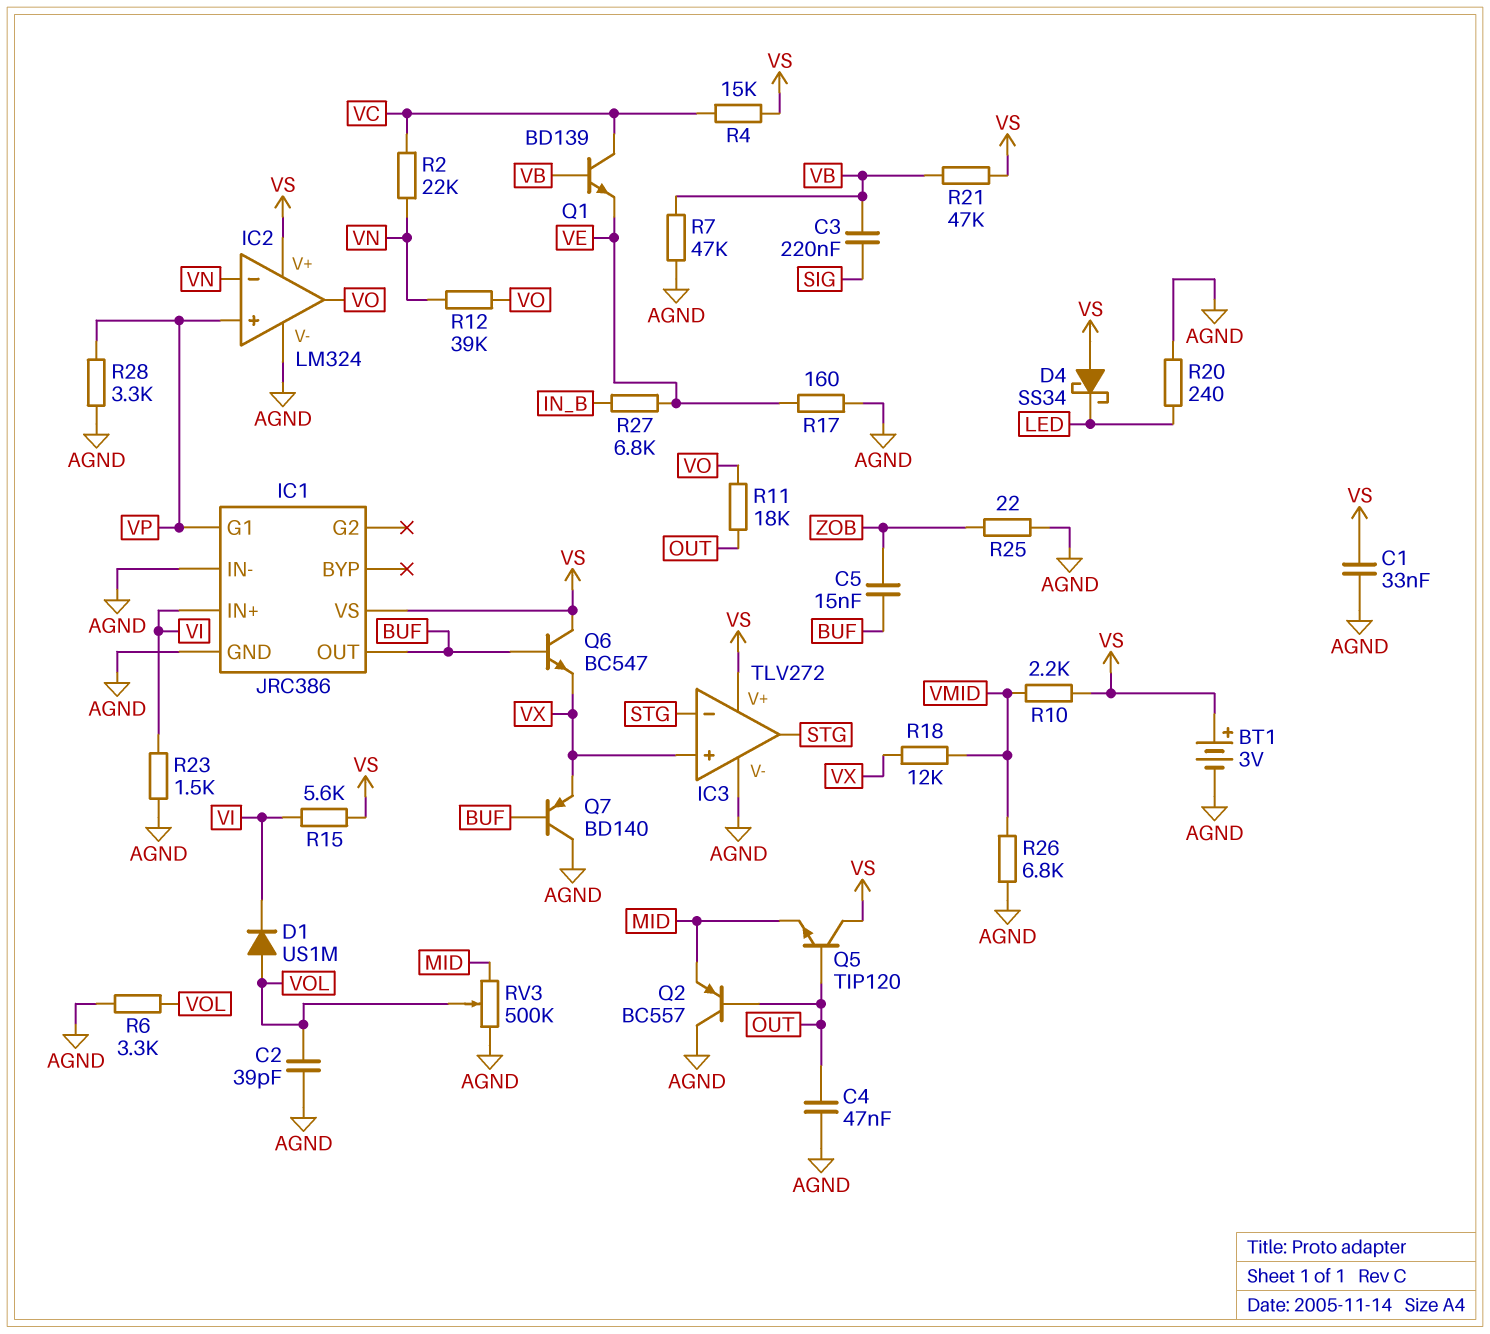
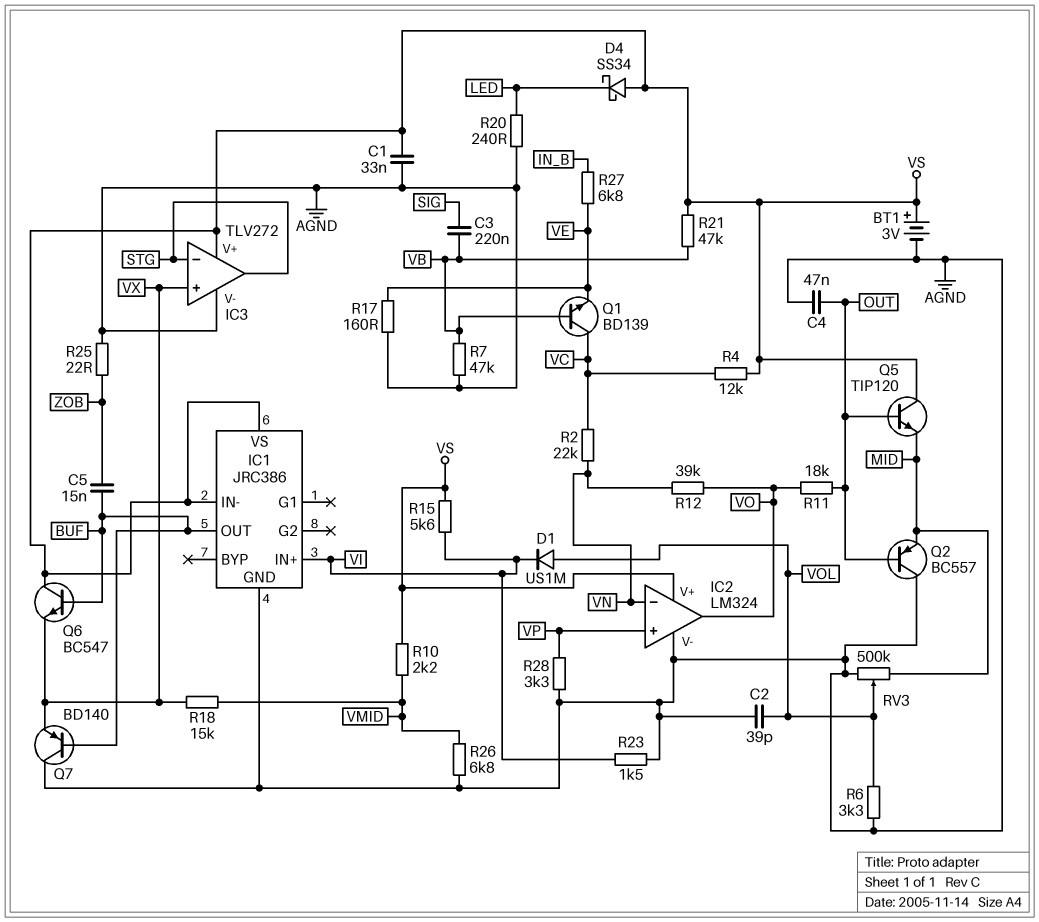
IC1 pin G1: VP -> none
IC1 pin IN-: AGND -> VS
R4: 15k (VC, VS) -> 12k (VC, VS)
R18: 12k (VMID, VX) -> 15k (VMID, VX)

